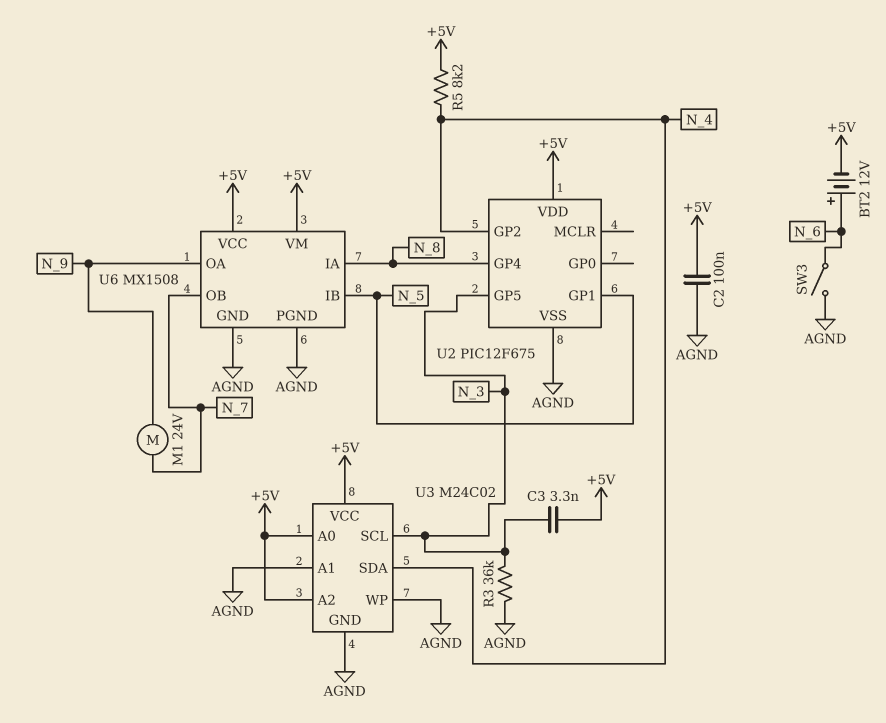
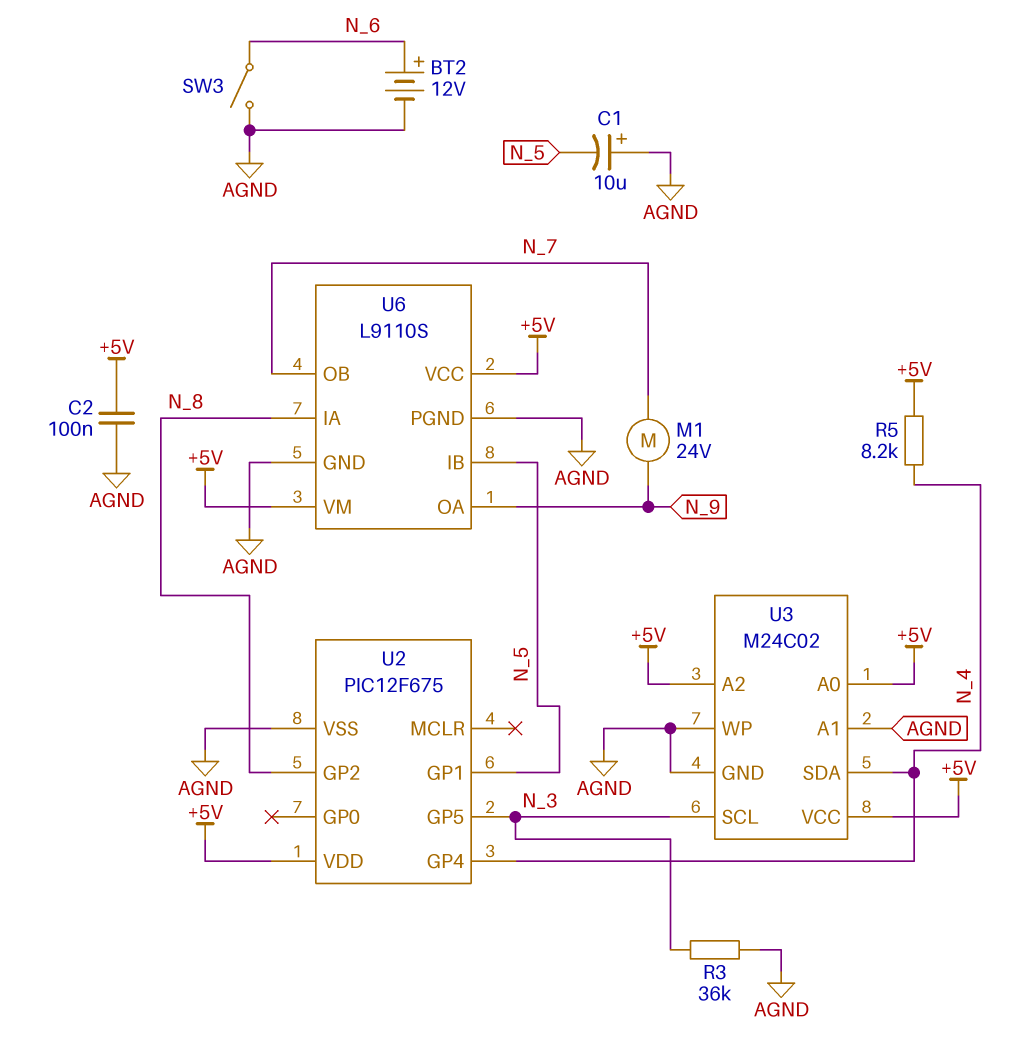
BT2: 12V (plus N_6, minus +5V) -> 12V (plus N_6, minus AGND)
C1: none -> 10uF (plus AGND, minus N_5)
C3: 3.3nF (+5V, N_3) -> none
U2 pin GP2: N_4 -> N_8
U2 pin GP4: N_8 -> N_4
U6: MX1508 -> L9110S

